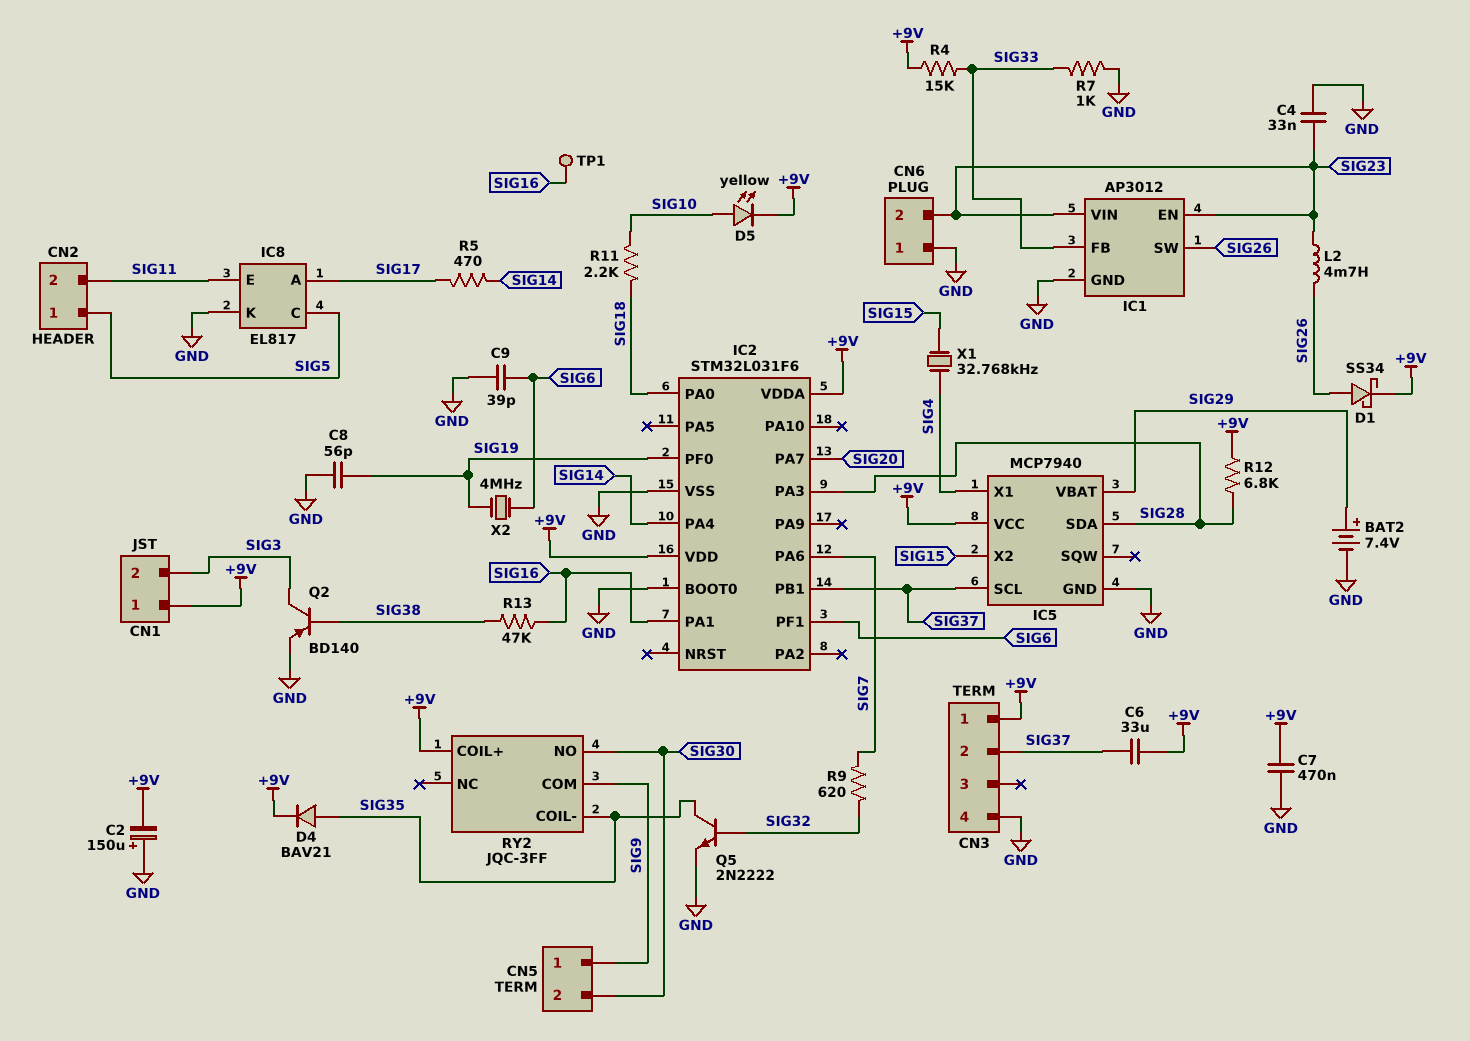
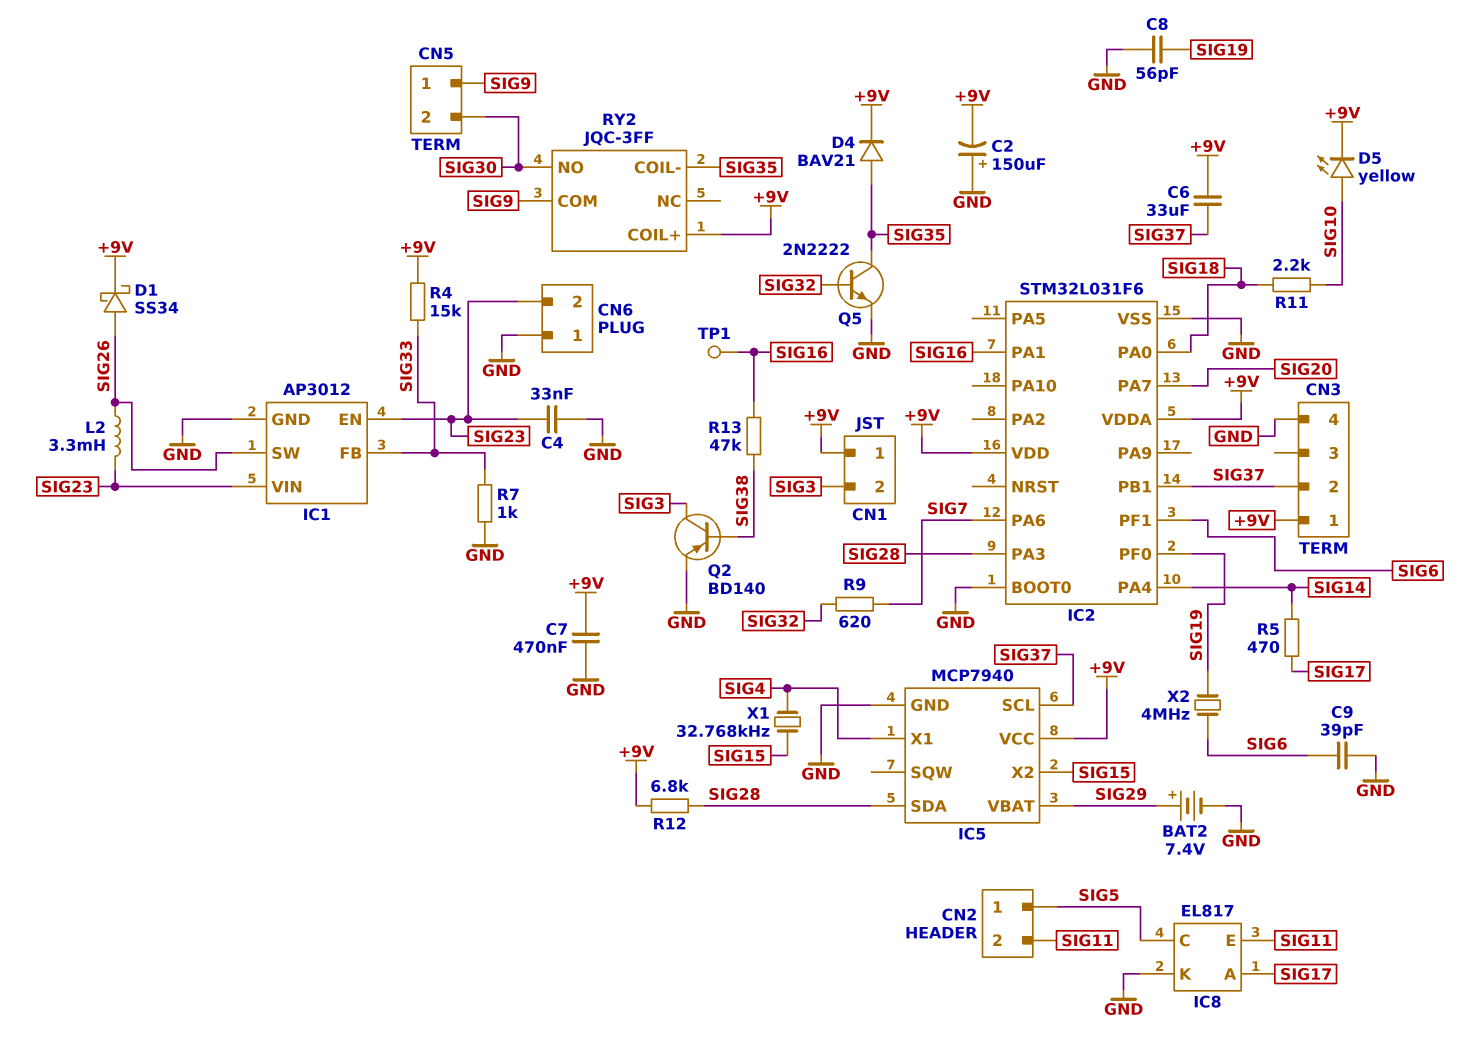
L2: 4.7mH (SIG23, SIG26) -> 3.3mH (SIG23, SIG26)

